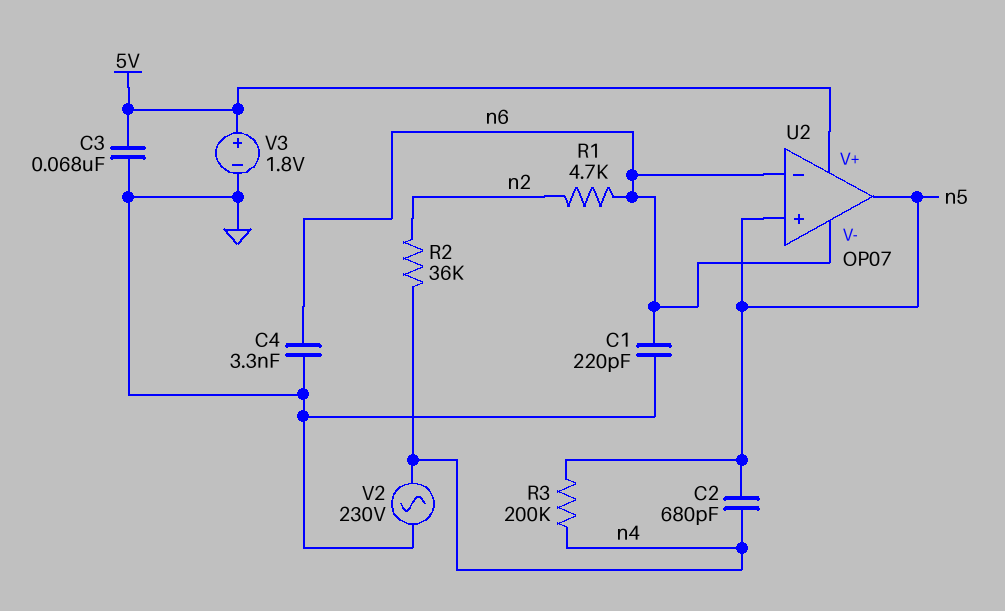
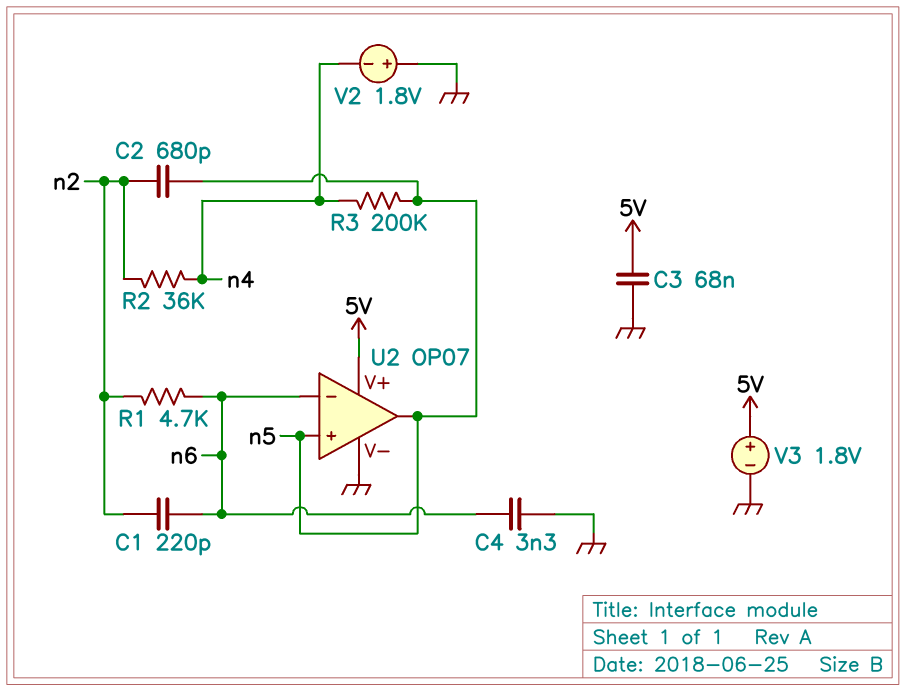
C1: 220pF (GND, n6) -> 220pF (n2, n6)
C2: 680pF (n4, n5) -> 680pF (n2, n5)
U2 pin V-: n6 -> GND
V2: AC 230V (GND, n4) -> 1.8V (plus GND, minus n4)

